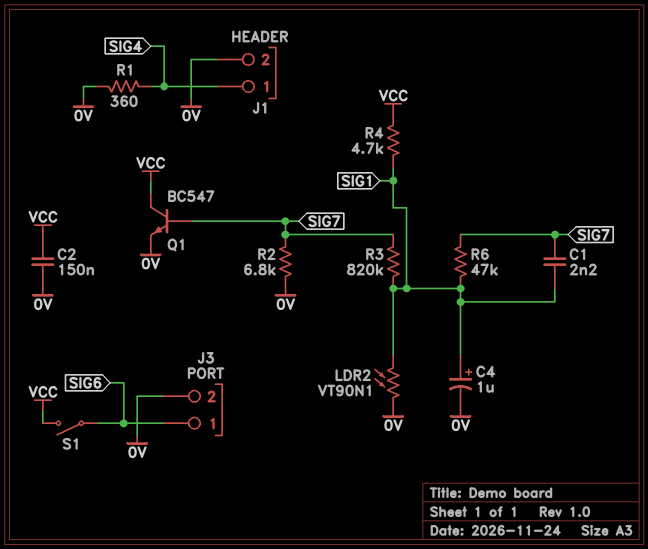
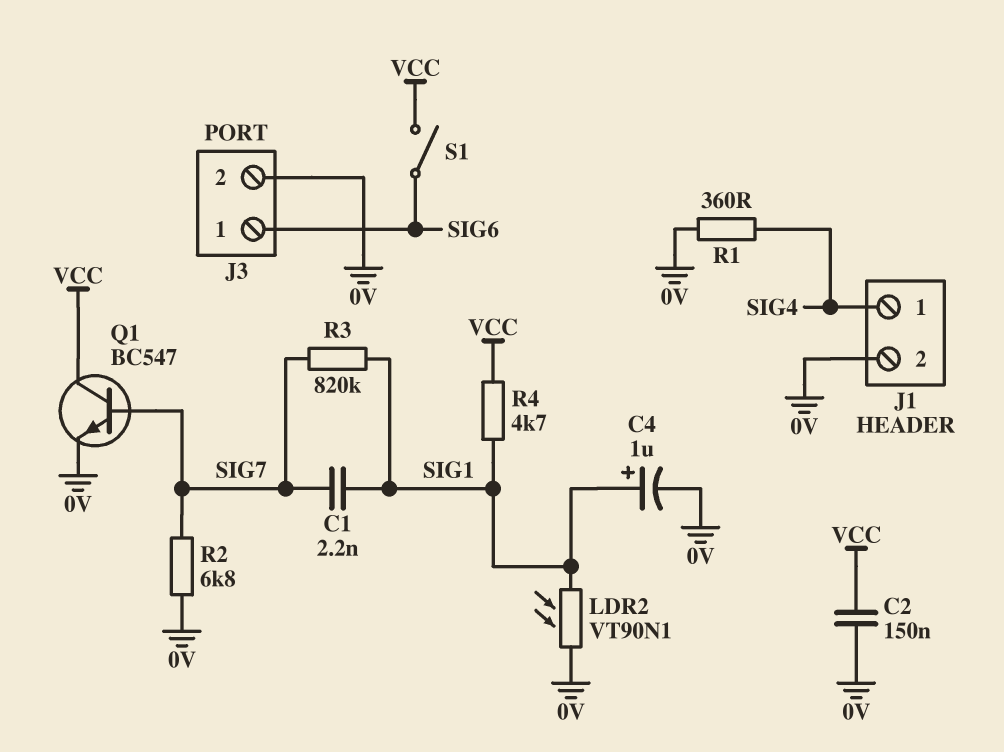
R6: 47k (SIG1, SIG7) -> none

